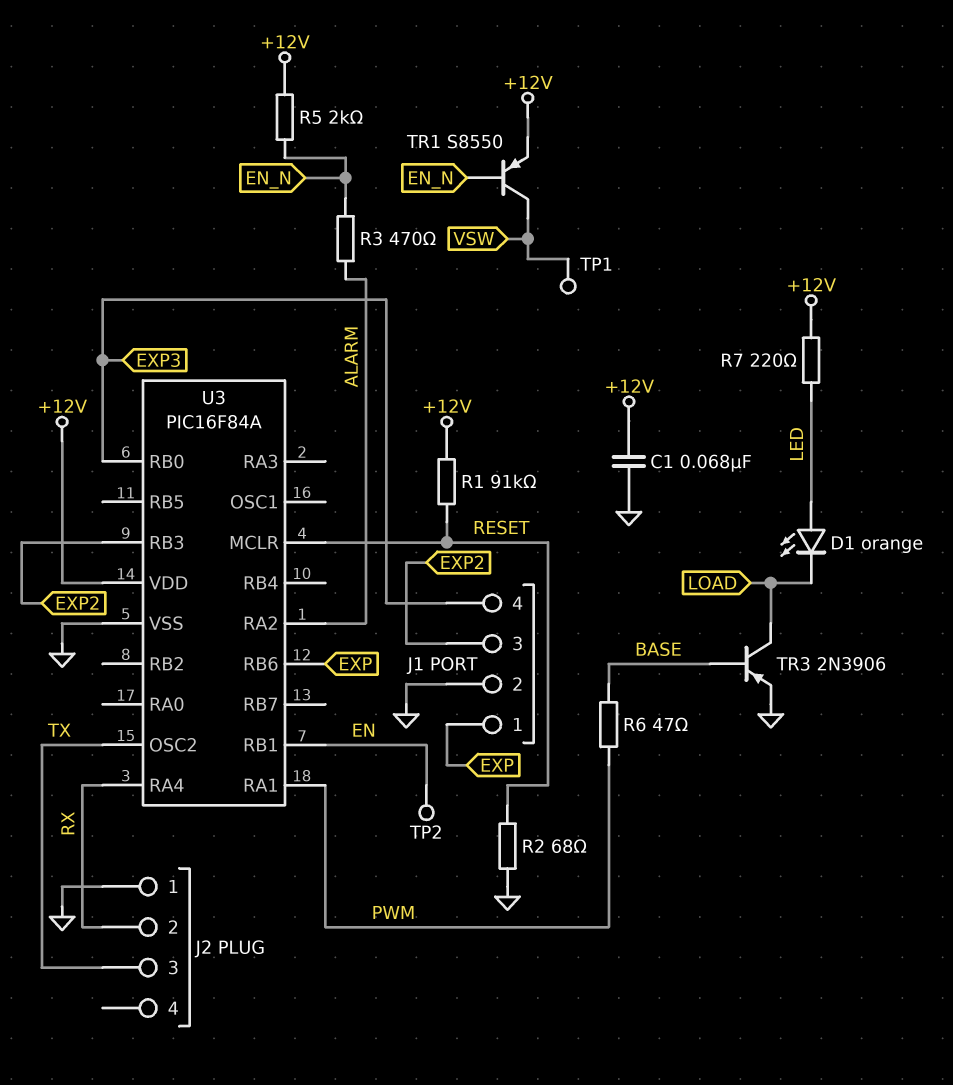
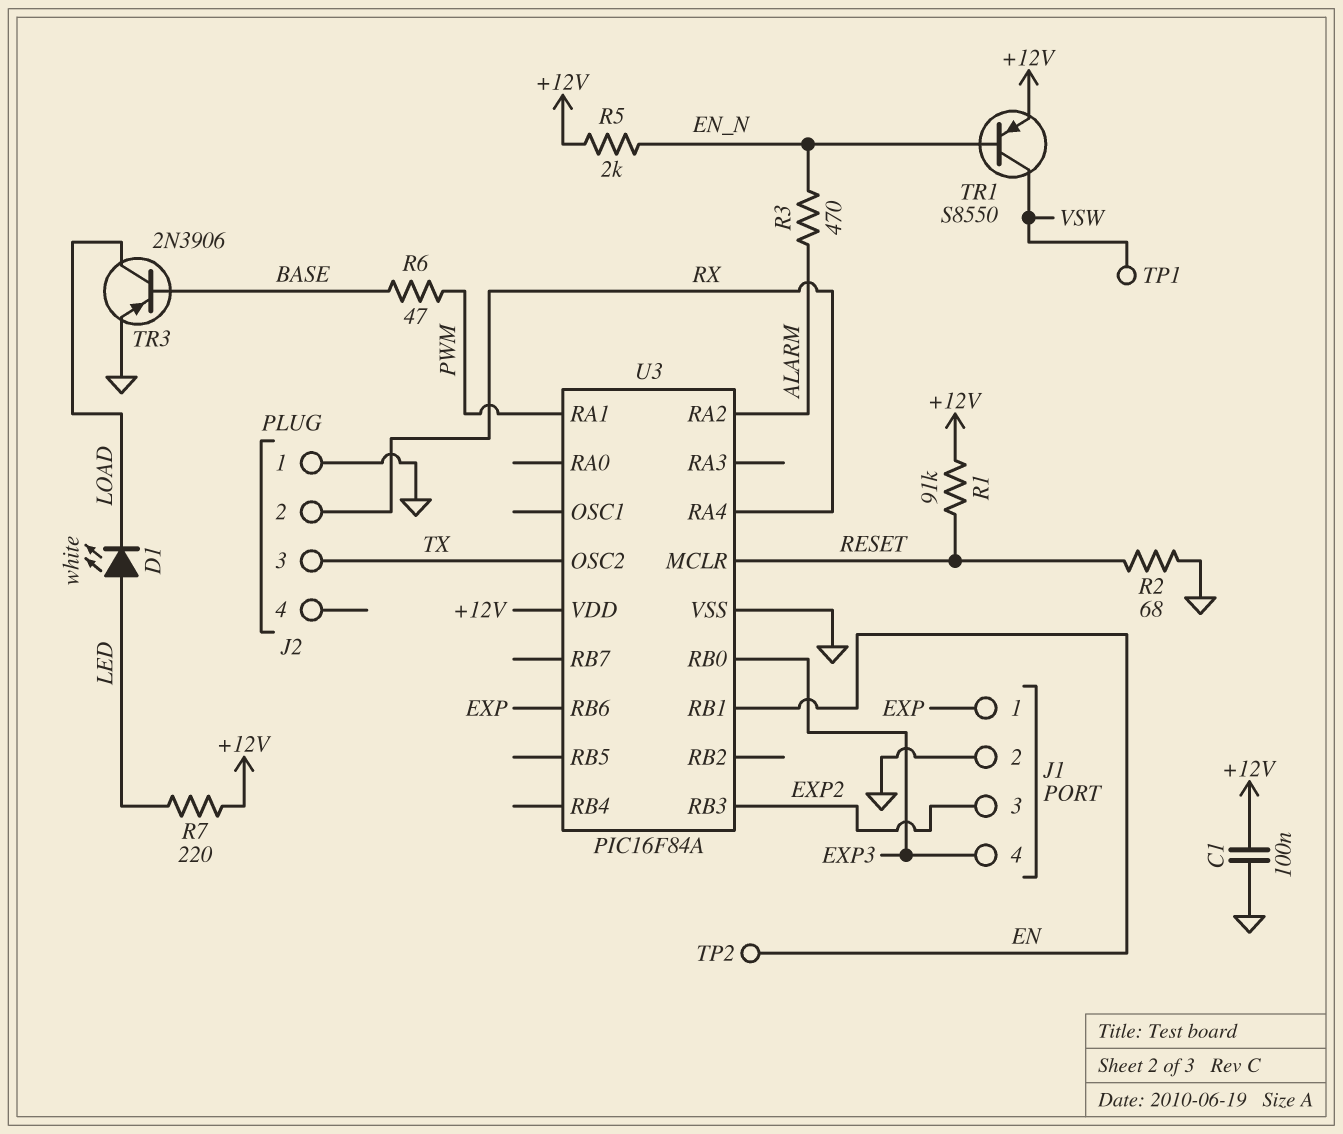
C1: 68nF (+12V, GND) -> 100nF (+12V, GND)
D1: LED orange (A LED, K LOAD) -> LED white (A LED, K LOAD)

